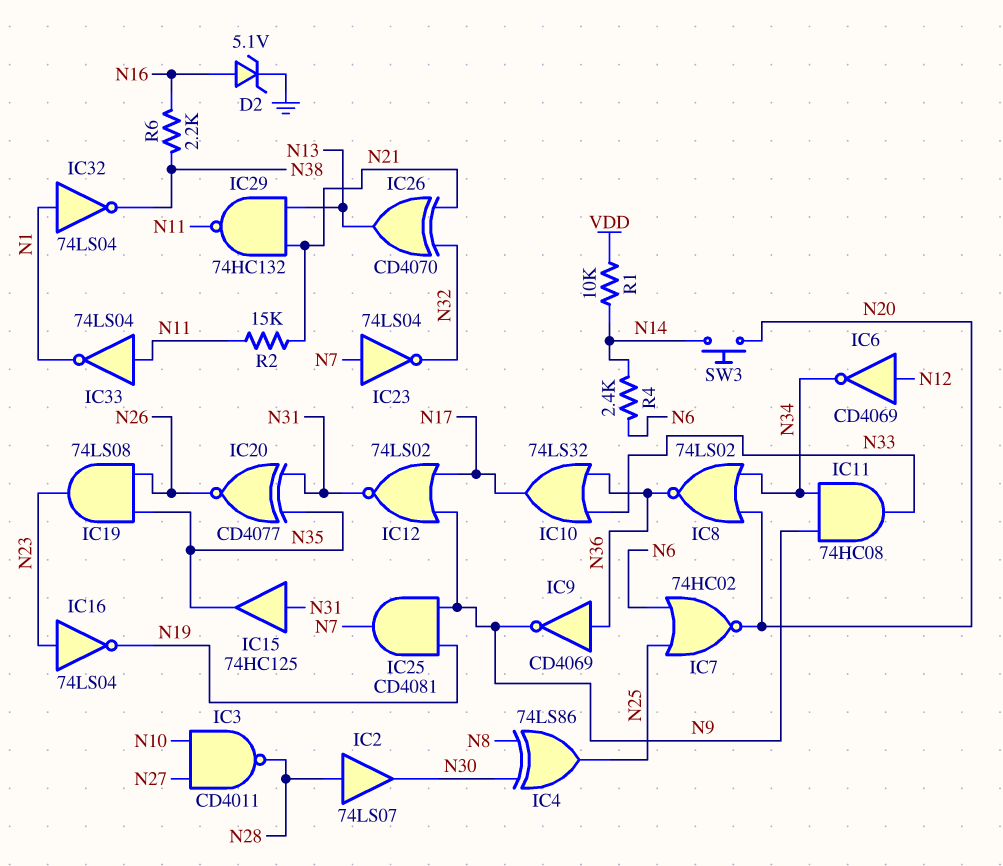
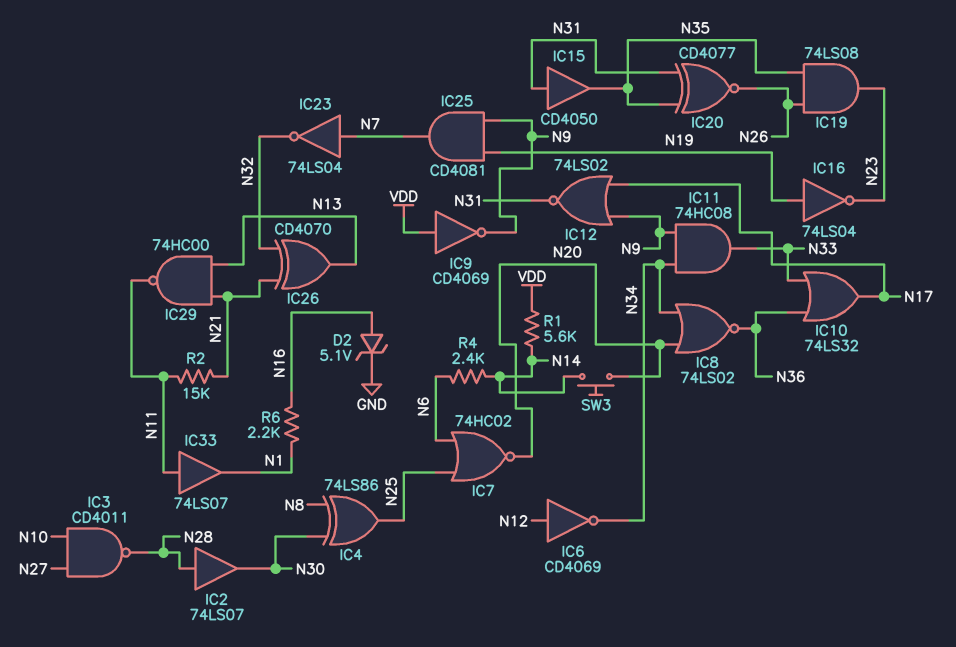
IC9: NOT CD4069 (in N36, out N9) -> NOT CD4069 (in VDD, out N9)
IC15: buffer 74HC125 (in N31, out N35) -> buffer CD4050 (in N31, out N35)
IC16: NOT 74LS04 (in N23, out N19) -> NOT 74LS04 (in N19, out N23)
IC29: NAND 74HC132 (in N13, in N21, out N11) -> NAND 74HC00 (in N13, in N21, out N11)
IC32: NOT 74LS04 (in N1, out N38) -> none
IC33: NOT 74LS04 (in N11, out N1) -> buffer 74LS07 (in N11, out N1)
R1: 10k (N14, VDD) -> 5.6k (N14, VDD)
R6: 2.2k (N16, N38) -> 2.2k (N1, N16)

